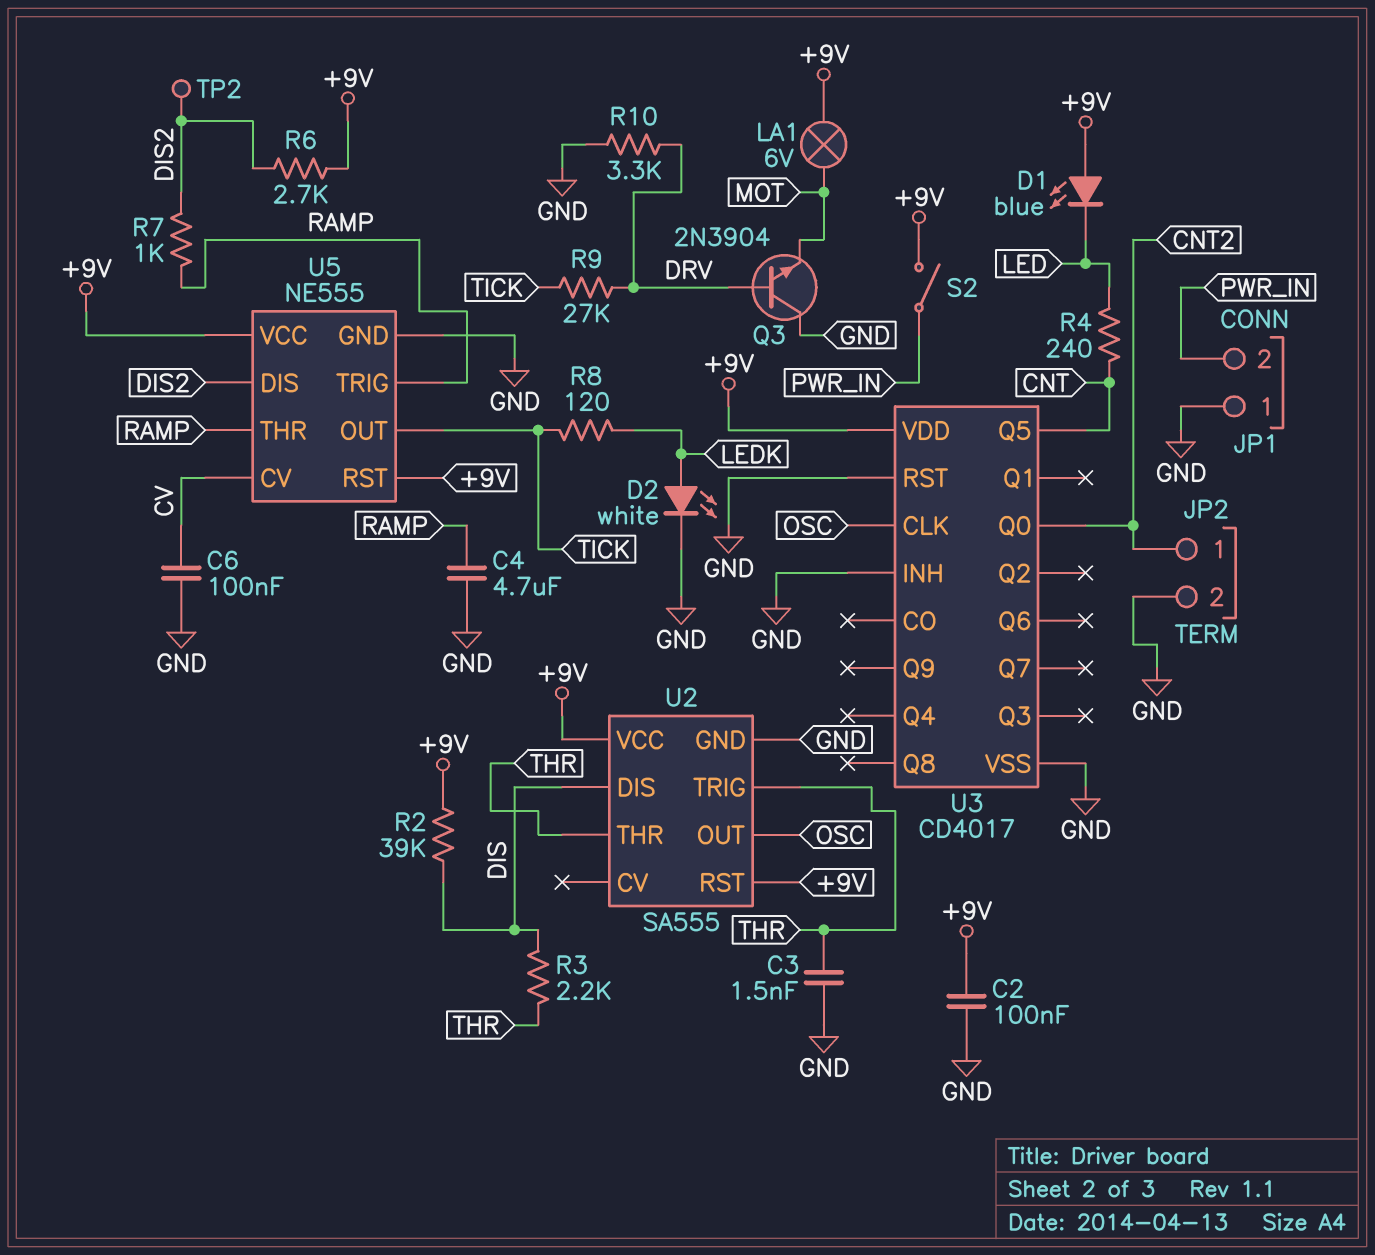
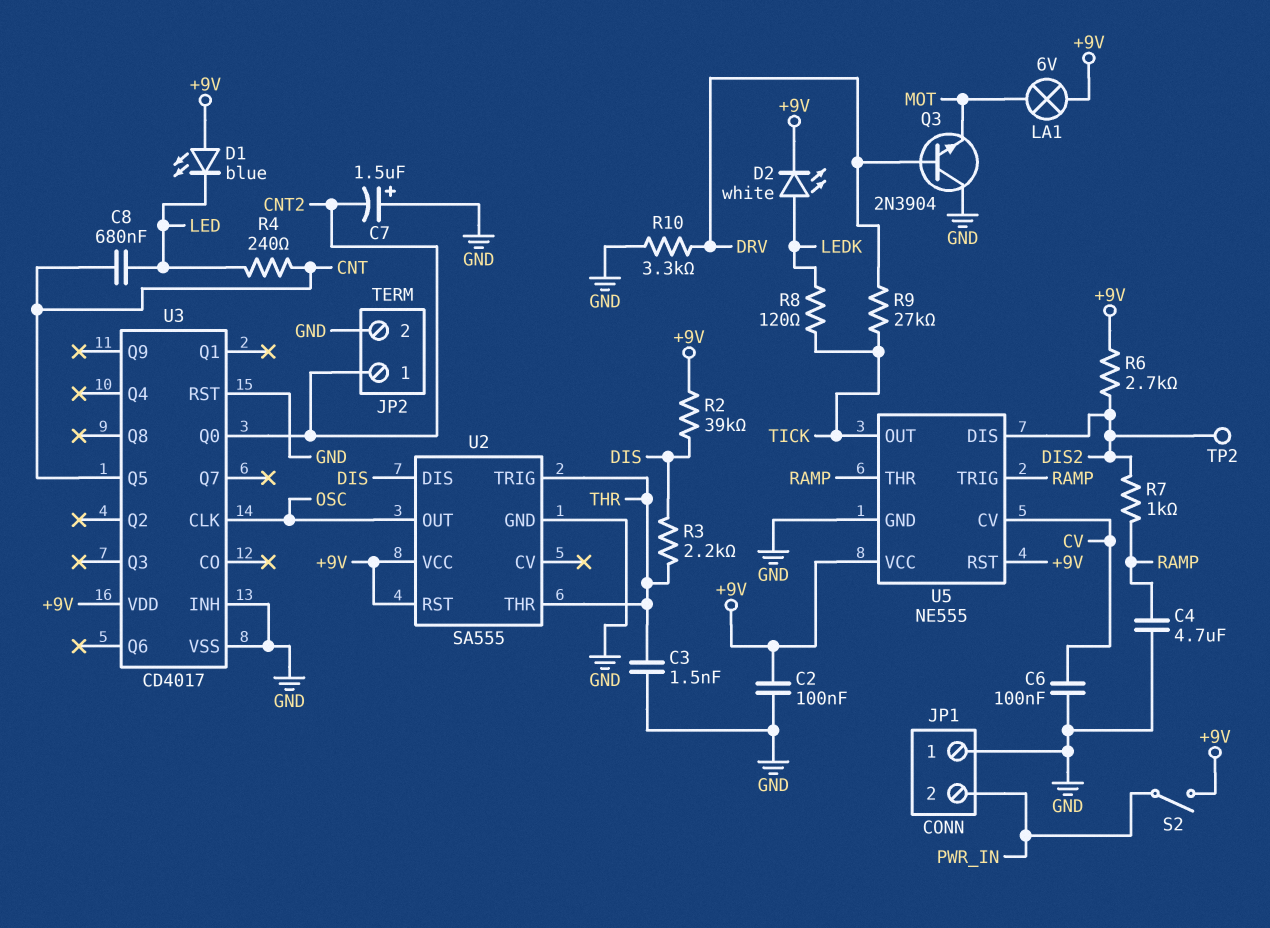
C7: none -> 1.5uF (plus GND, minus CNT2)
C8: none -> 680nF (CNT, LED)
D2: LED white (A LEDK, K GND) -> LED white (A LEDK, K +9V)

